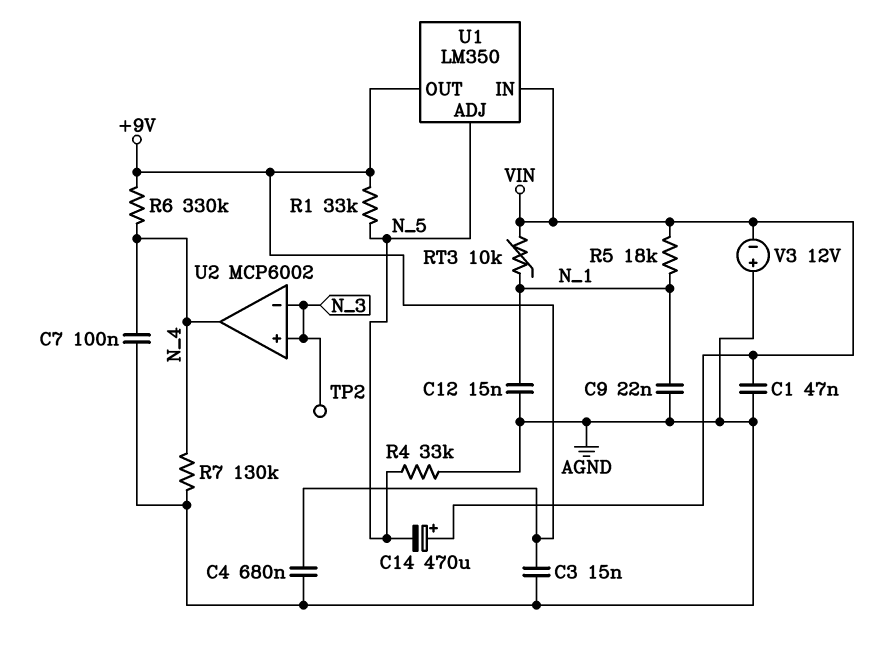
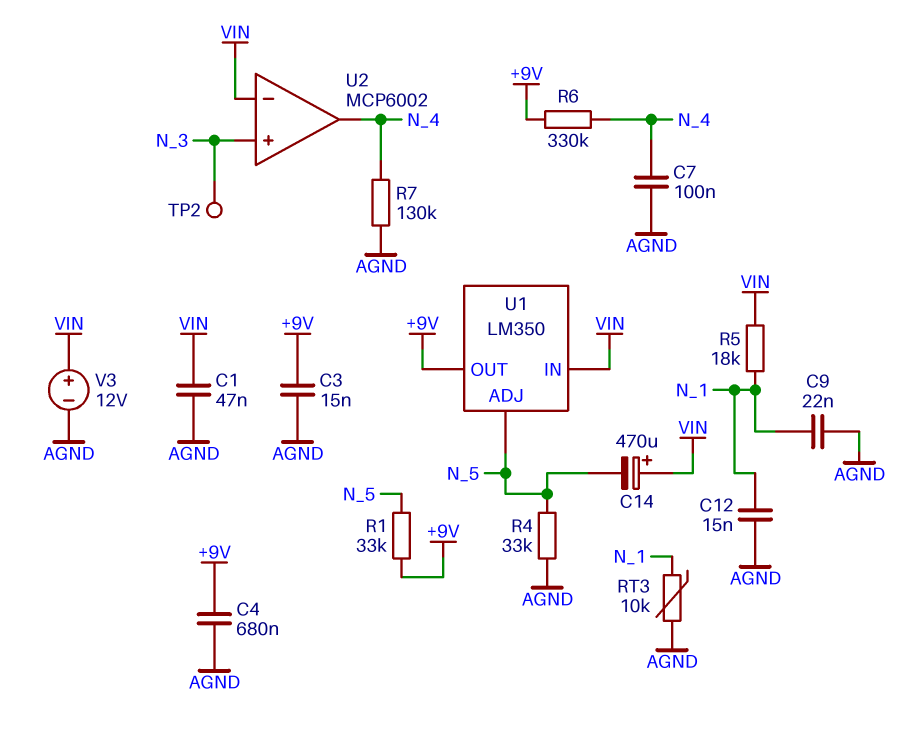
RT3: 10k (N_1, VIN) -> 10k (AGND, N_1)
U2 pin in-: N_3 -> VIN
V3: 12V (plus AGND, minus VIN) -> 12V (plus VIN, minus AGND)

